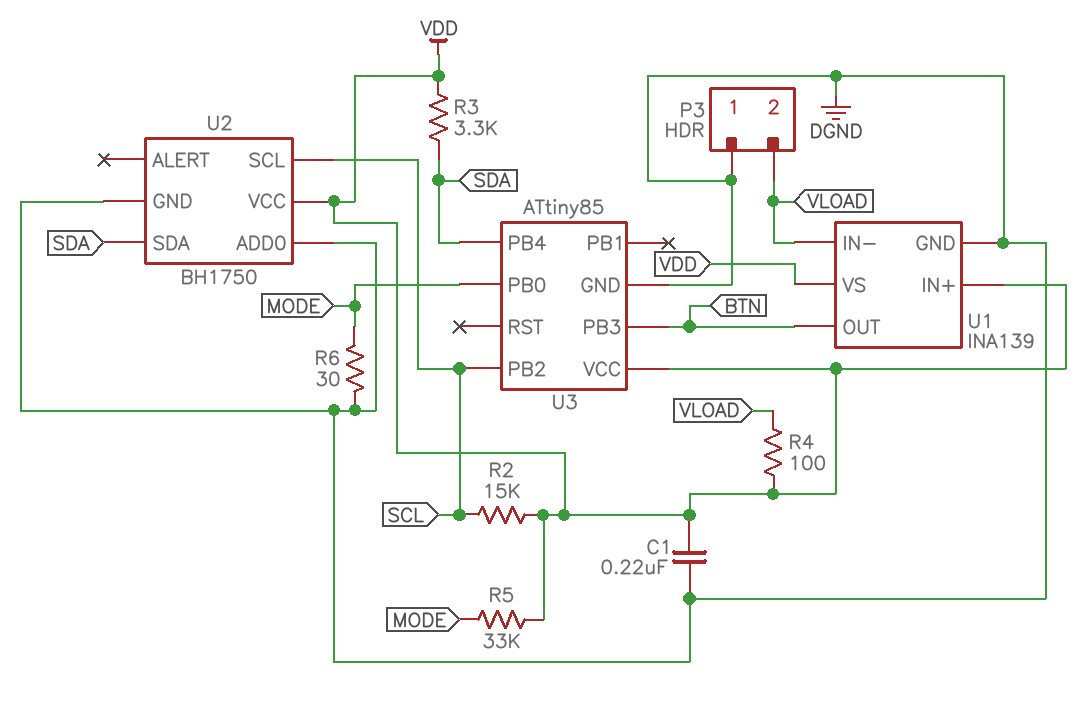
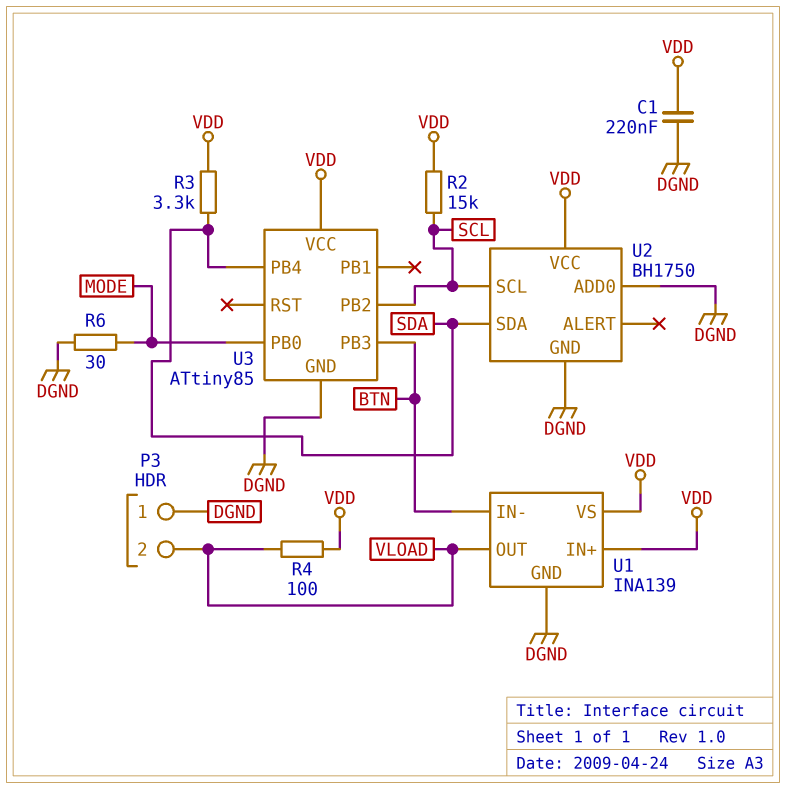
R5: 33k (MODE, VDD) -> none
U1 pin IN-: VLOAD -> BTN
U1 pin OUT: BTN -> VLOAD

